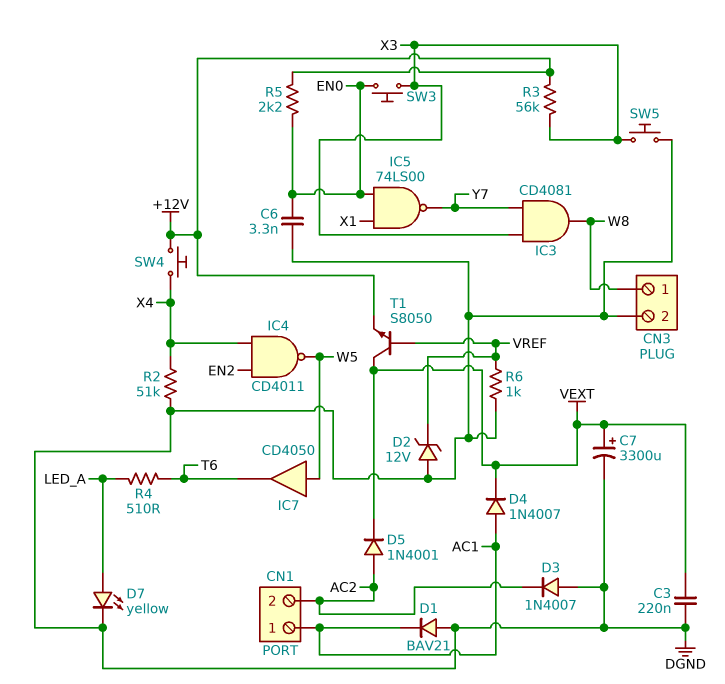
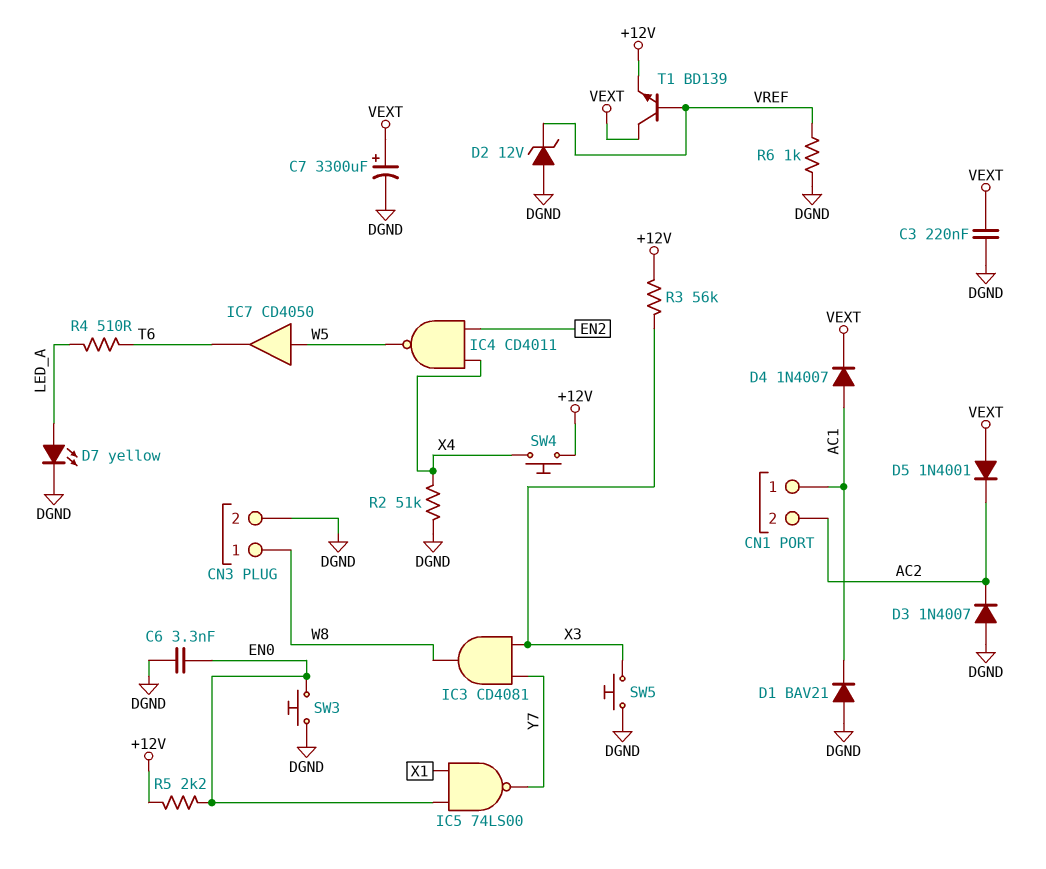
D5: diode 1N4001 (A AC2, K VEXT) -> diode 1N4001 (A VEXT, K AC2)
SW3: button (EN0, X3) -> button (DGND, EN0)
T1: NPN S8050 (B VREF, C VEXT, E +12V) -> NPN BD139 (B VREF, C VEXT, E +12V)

